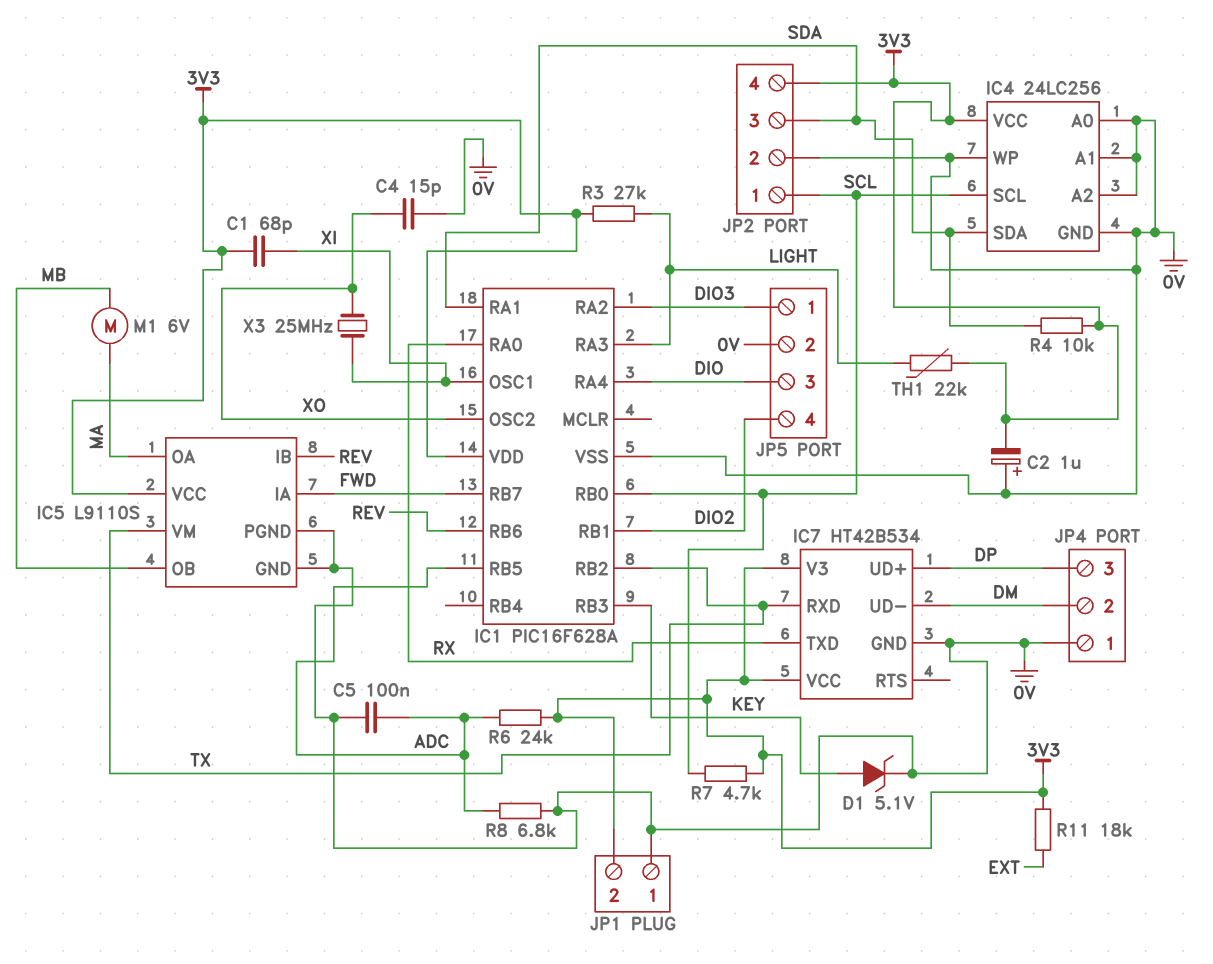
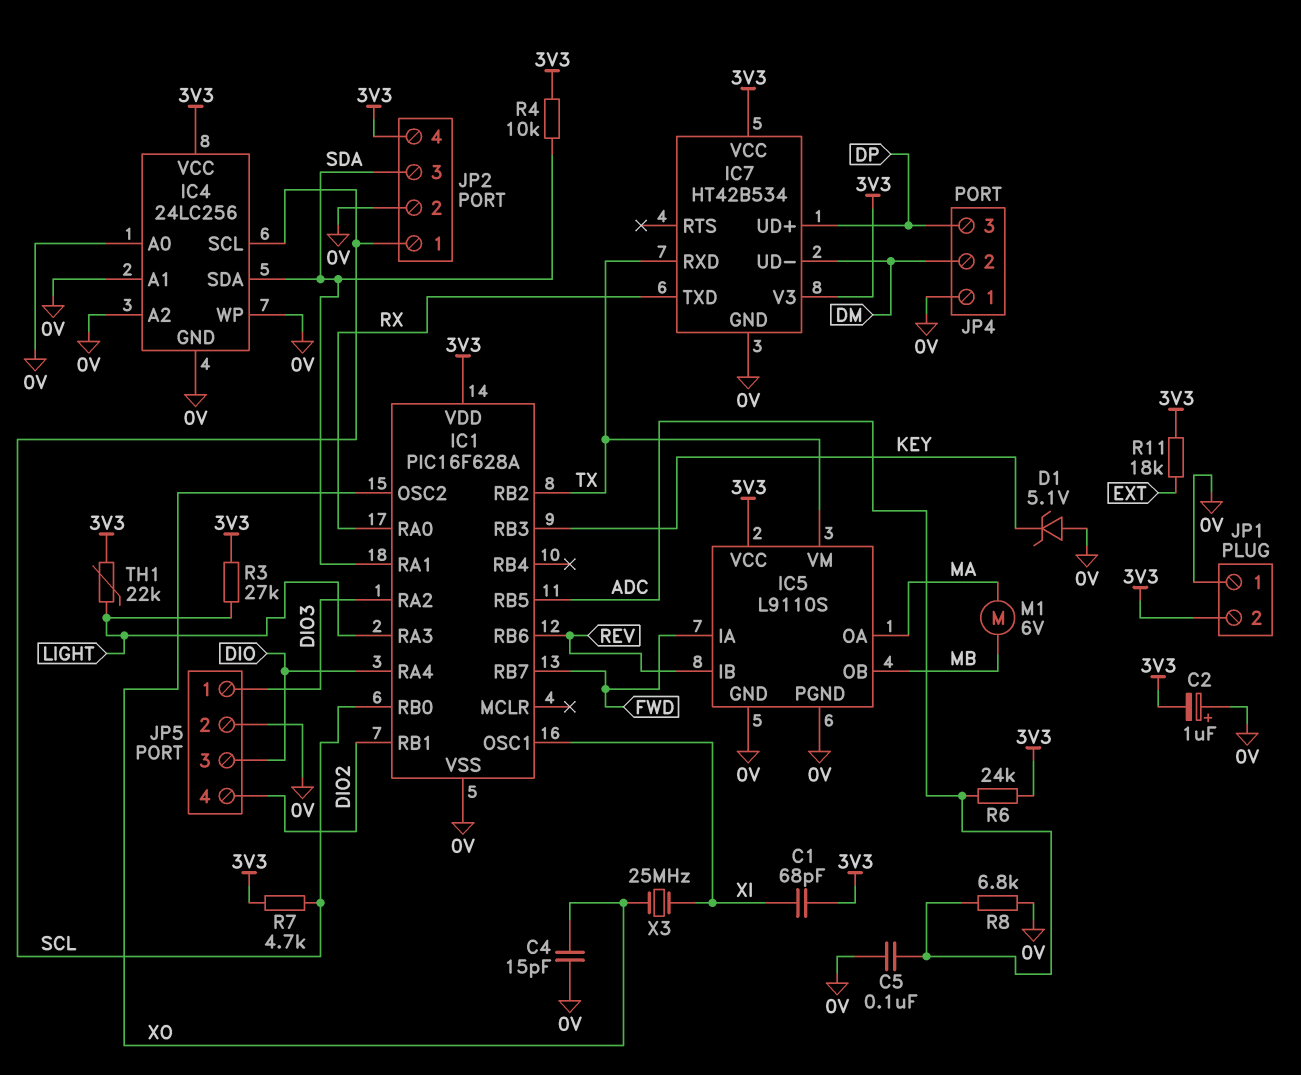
D1: zener 5.1V (A KEY, K 0V) -> zener 5.1V (A 0V, K KEY)

